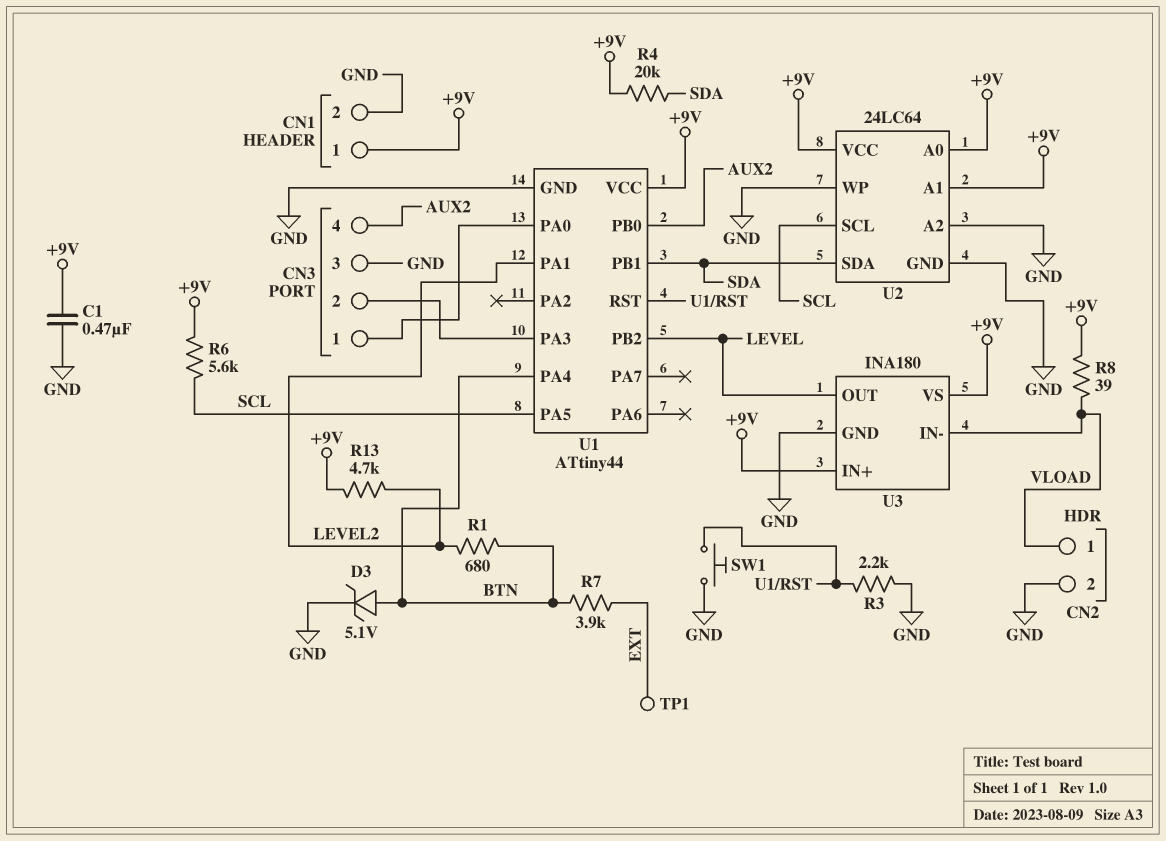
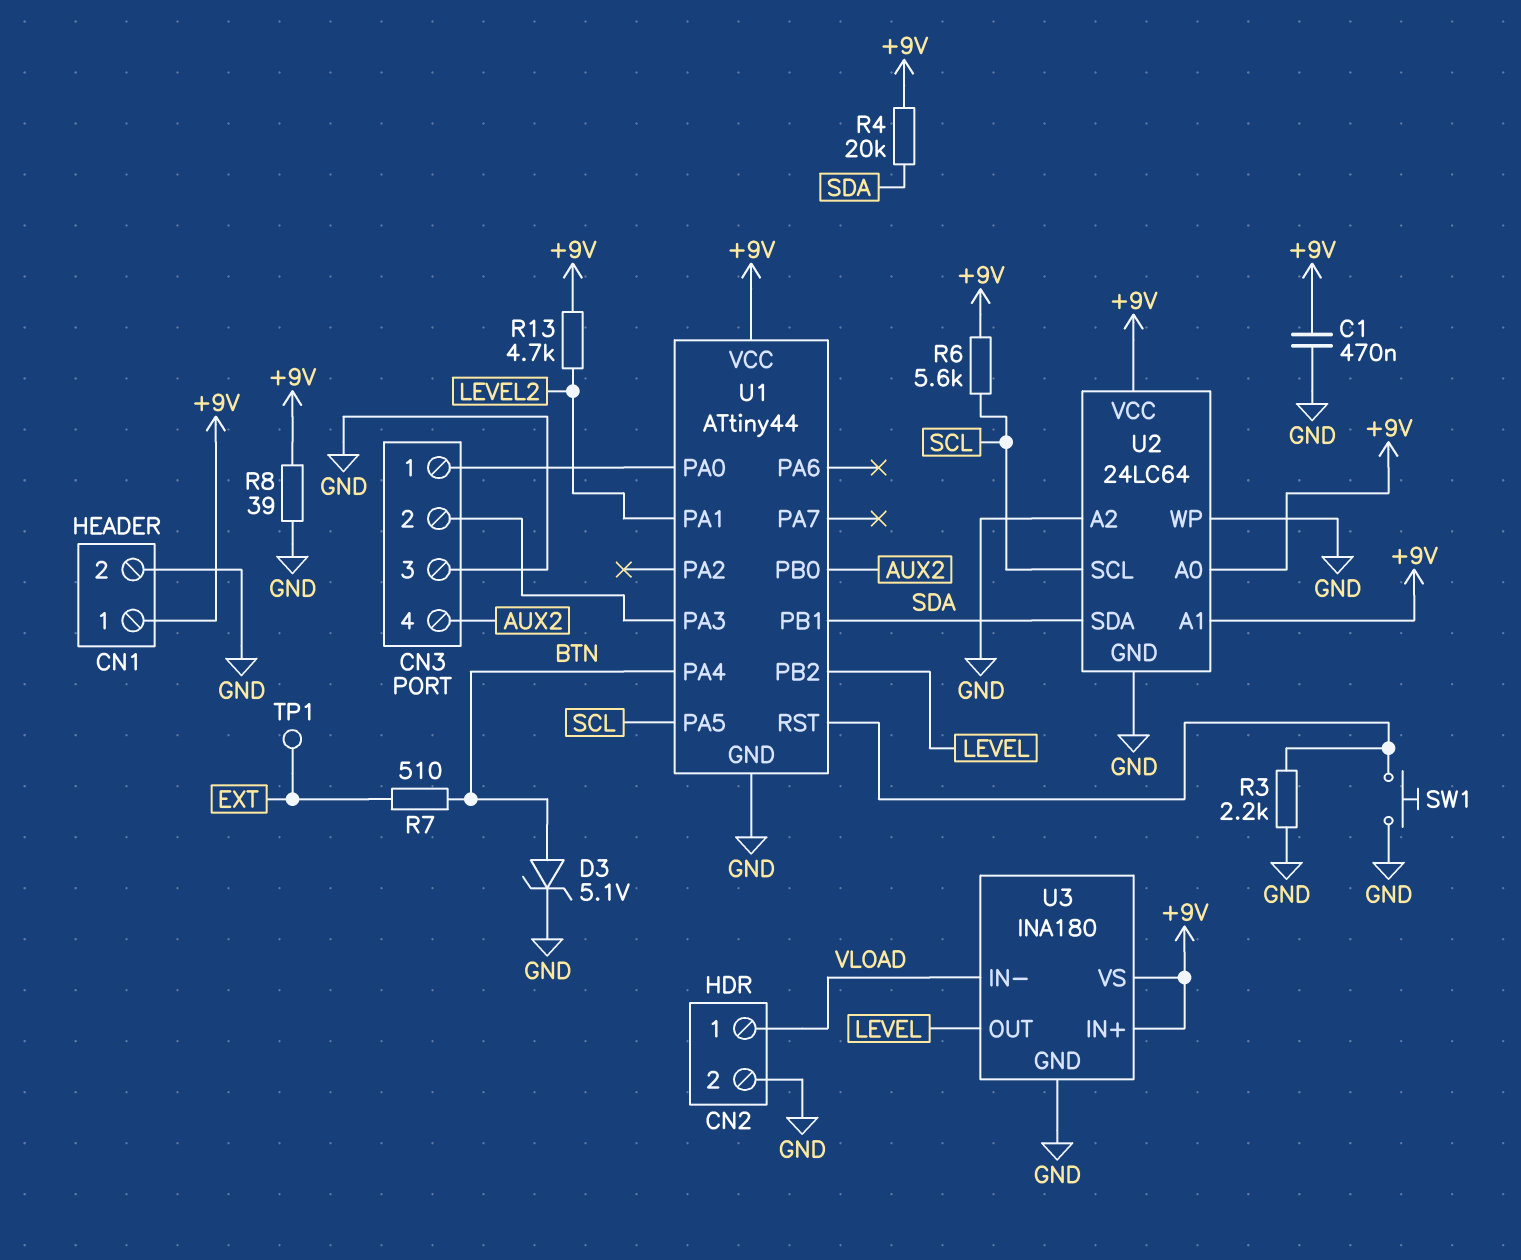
R1: 680 (BTN, LEVEL2) -> none
R7: 3.9k (BTN, EXT) -> 510 (BTN, EXT)
R8: 39 (+9V, VLOAD) -> 39 (+9V, GND)

